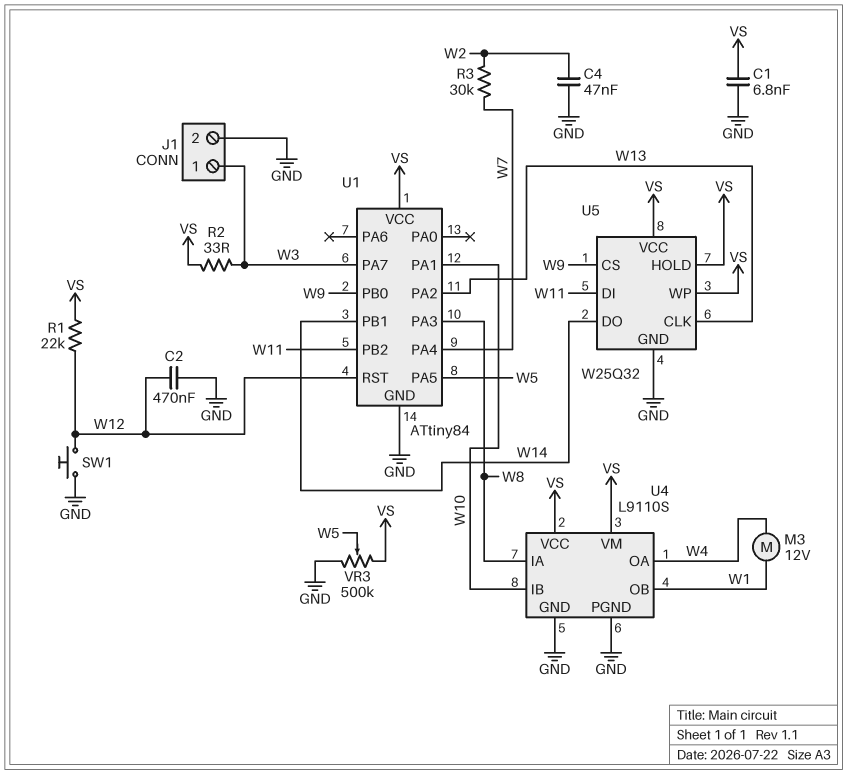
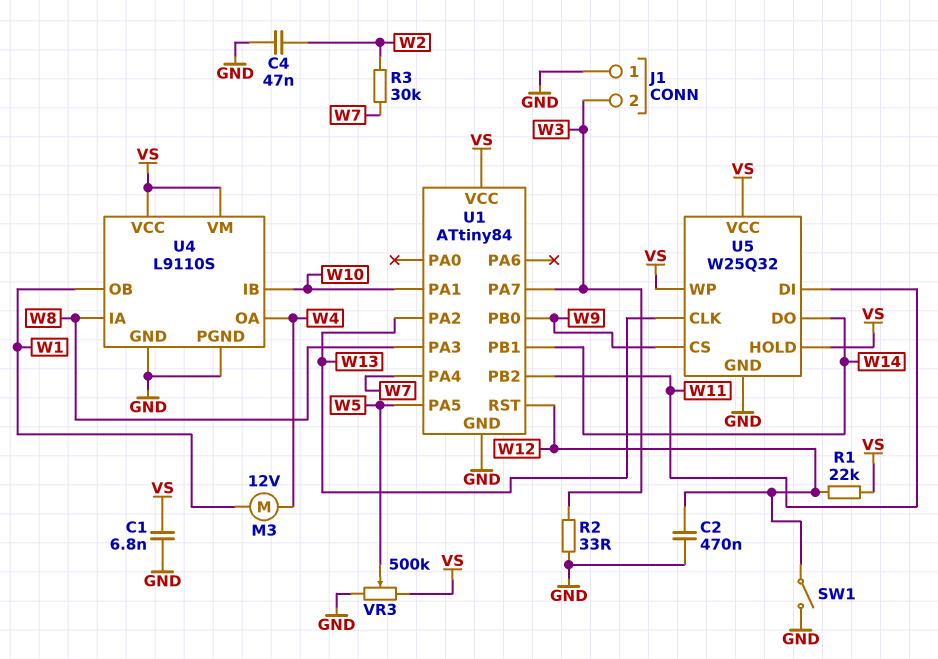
J1 pin 1: W3 -> GND
J1 pin 2: GND -> W3
R2: 33 (VS, W3) -> 33 (GND, W3)
SW1: button (GND, W12) -> switch (GND, W12)

